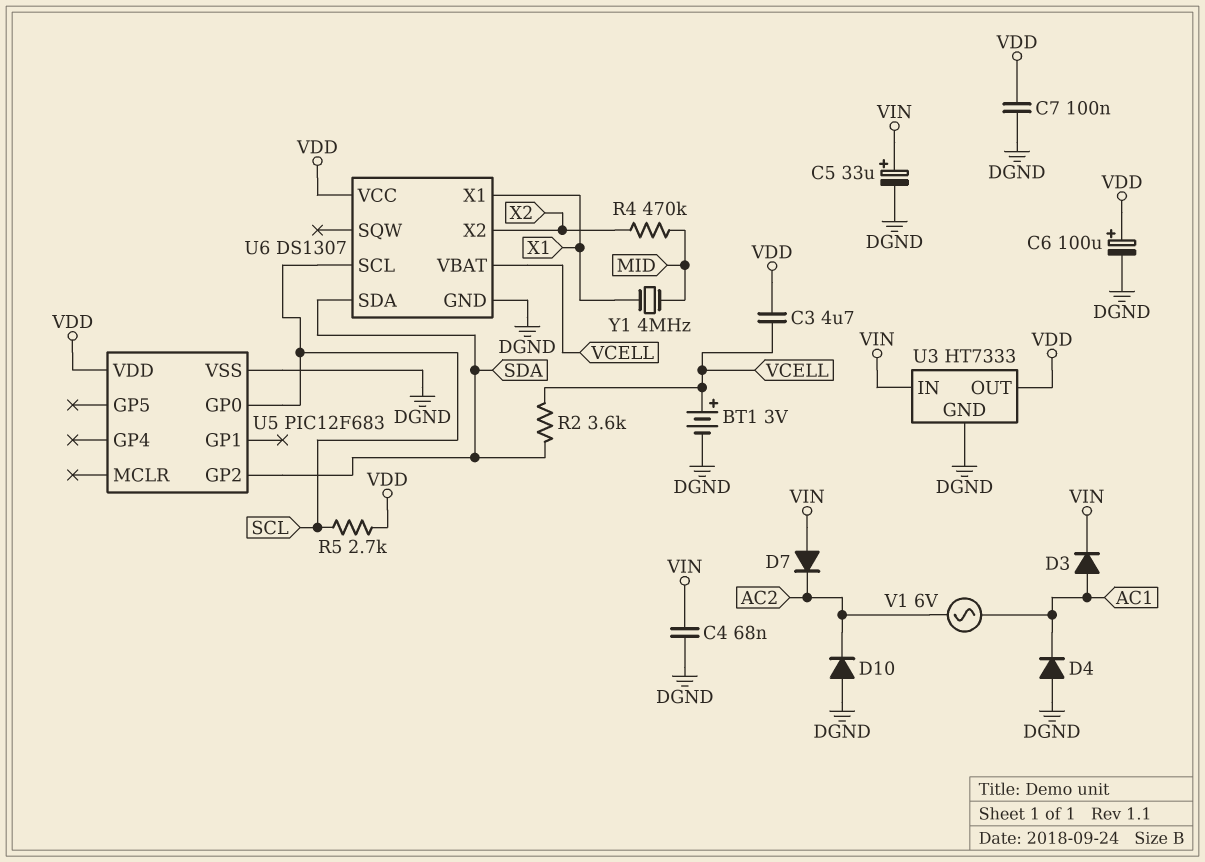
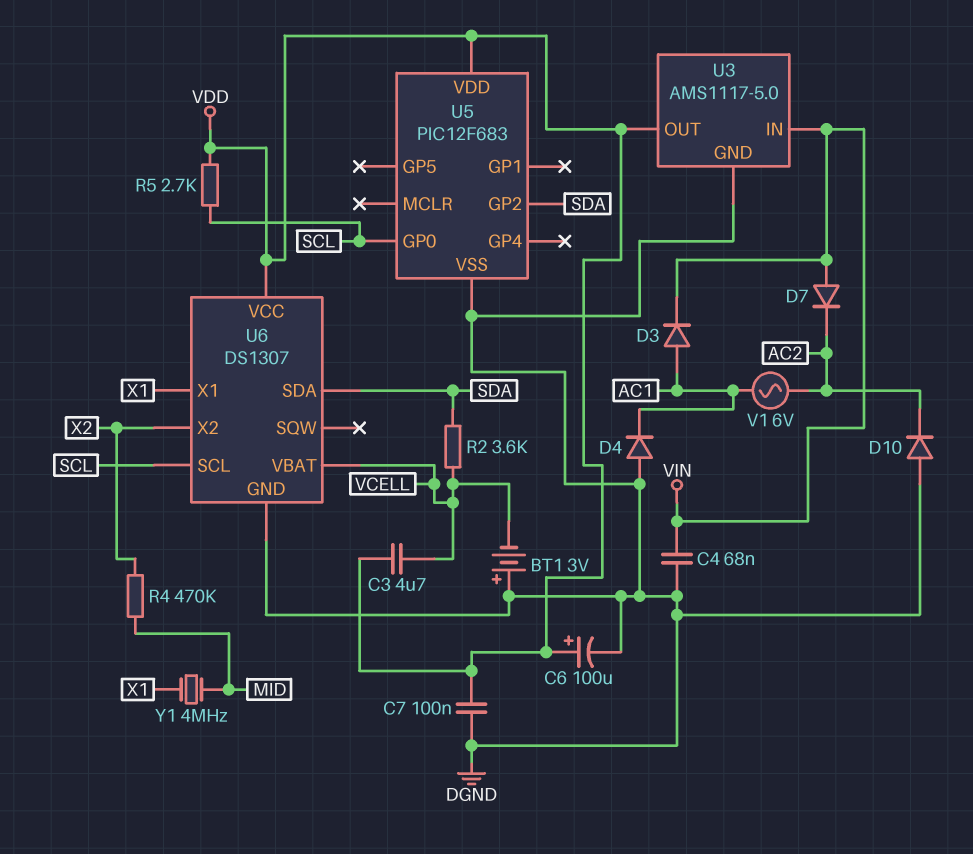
BT1: 3V (plus VCELL, minus DGND) -> 3V (plus DGND, minus VCELL)
C5: 33uF (plus VIN, minus DGND) -> none
U3: HT7333 -> AMS1117-5.0

